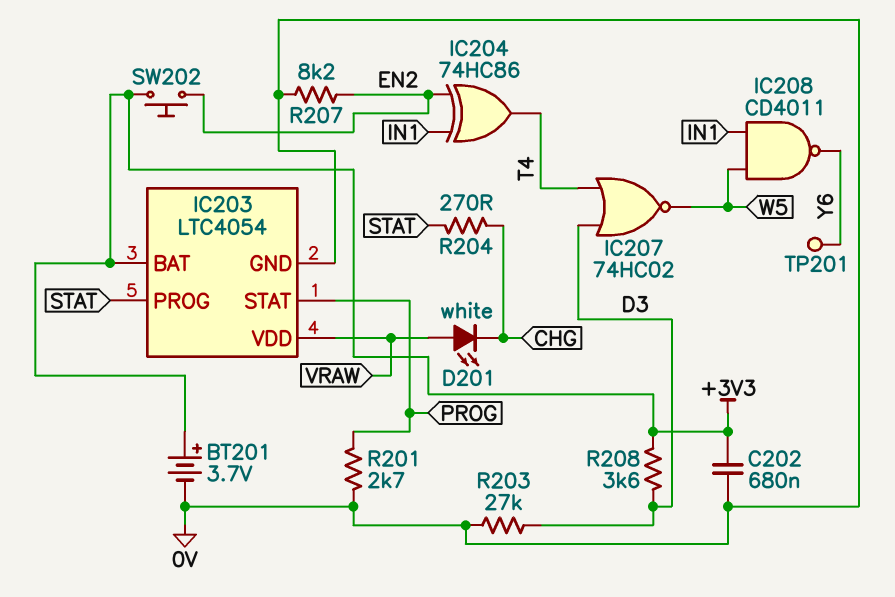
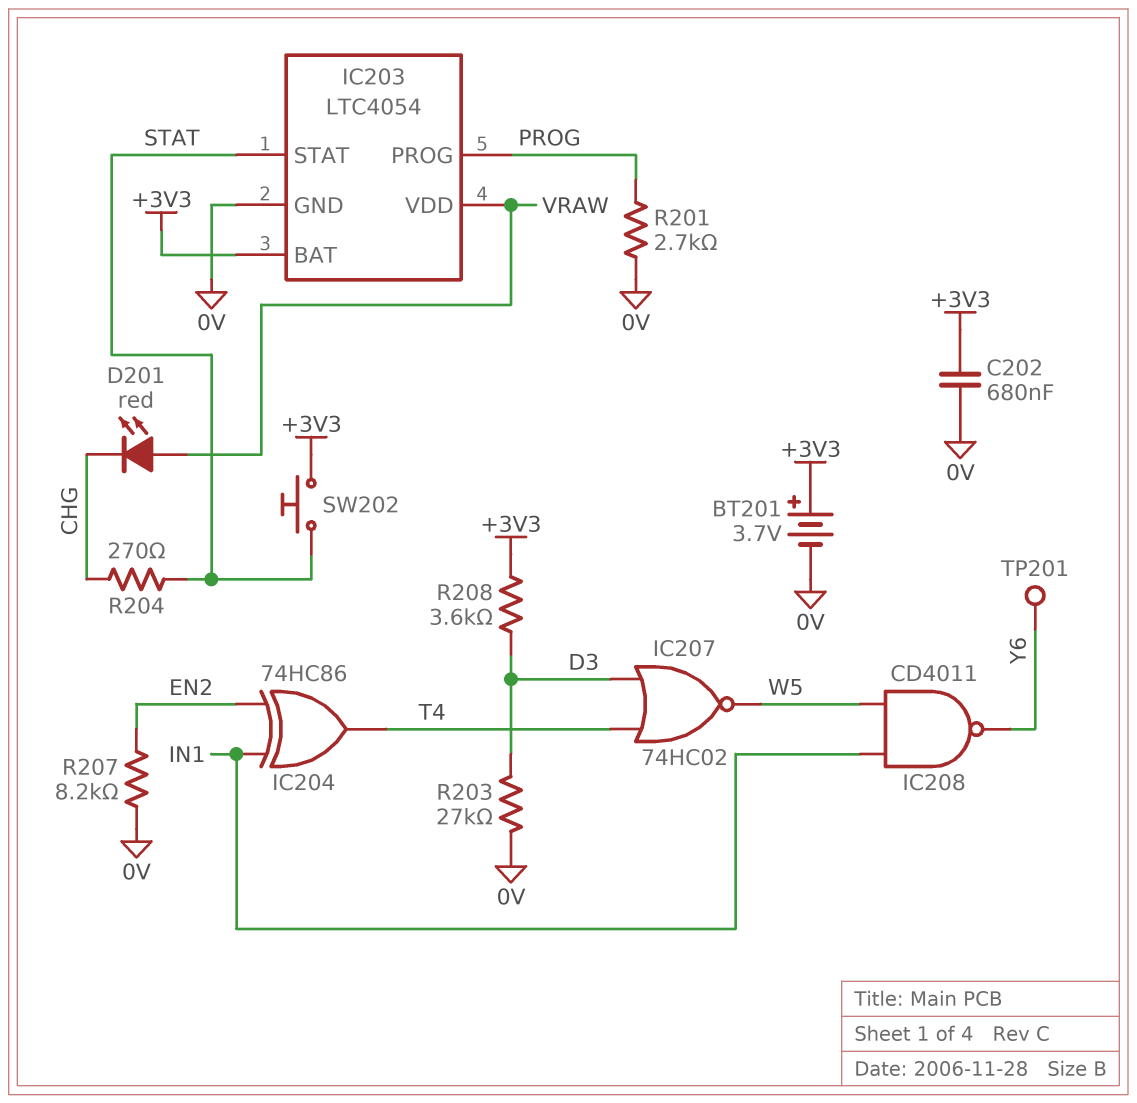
D201: LED white (A VRAW, K CHG) -> LED red (A VRAW, K CHG)
IC203 pin PROG: STAT -> PROG
IC203 pin STAT: PROG -> STAT
SW202: button (+3V3, EN2) -> button (+3V3, STAT)

